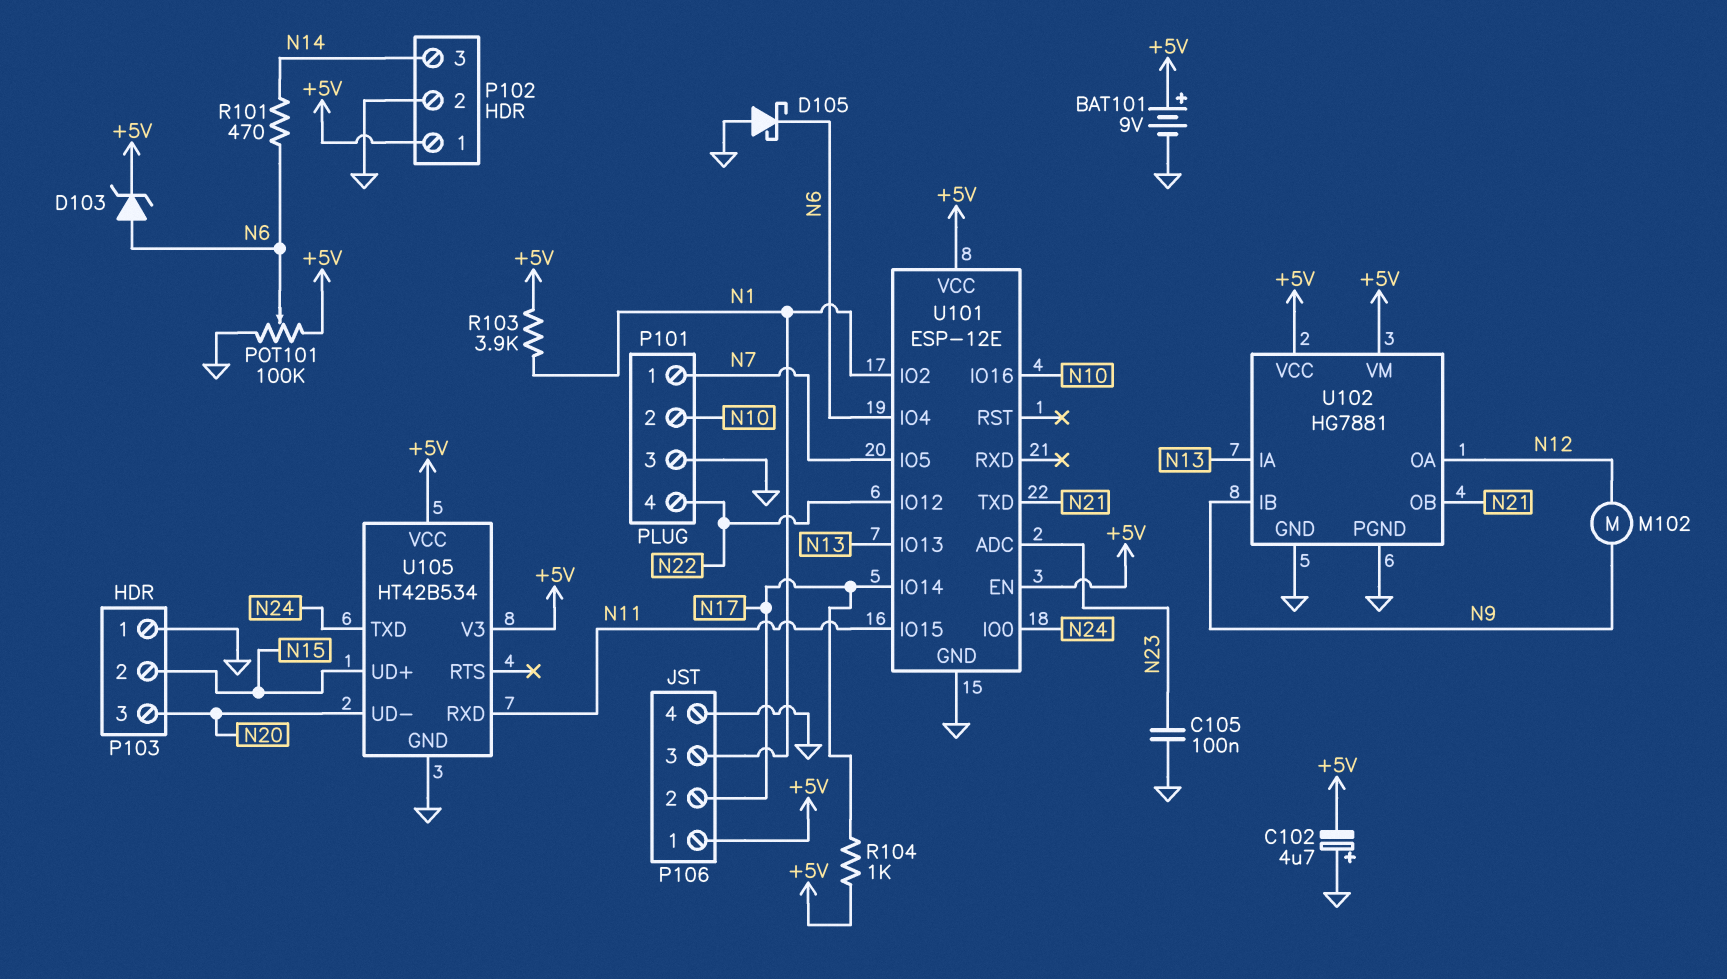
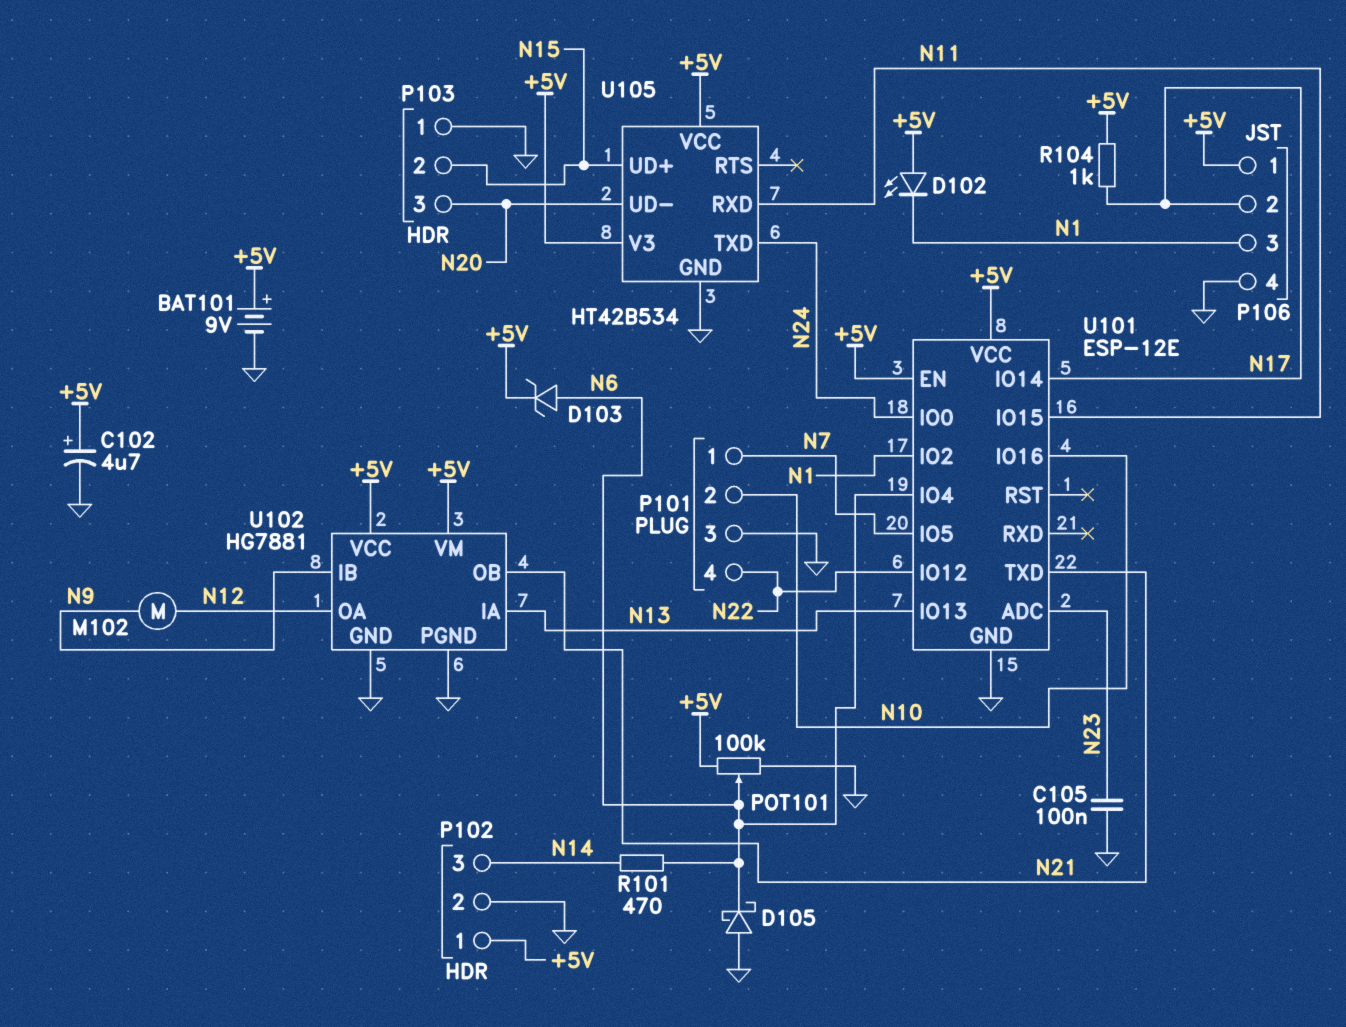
C102: 4.7uF (plus GND, minus +5V) -> 4.7uF (plus +5V, minus GND)
D102: none -> LED (A +5V, K N1)
R103: 3.9k (+5V, N1) -> none

